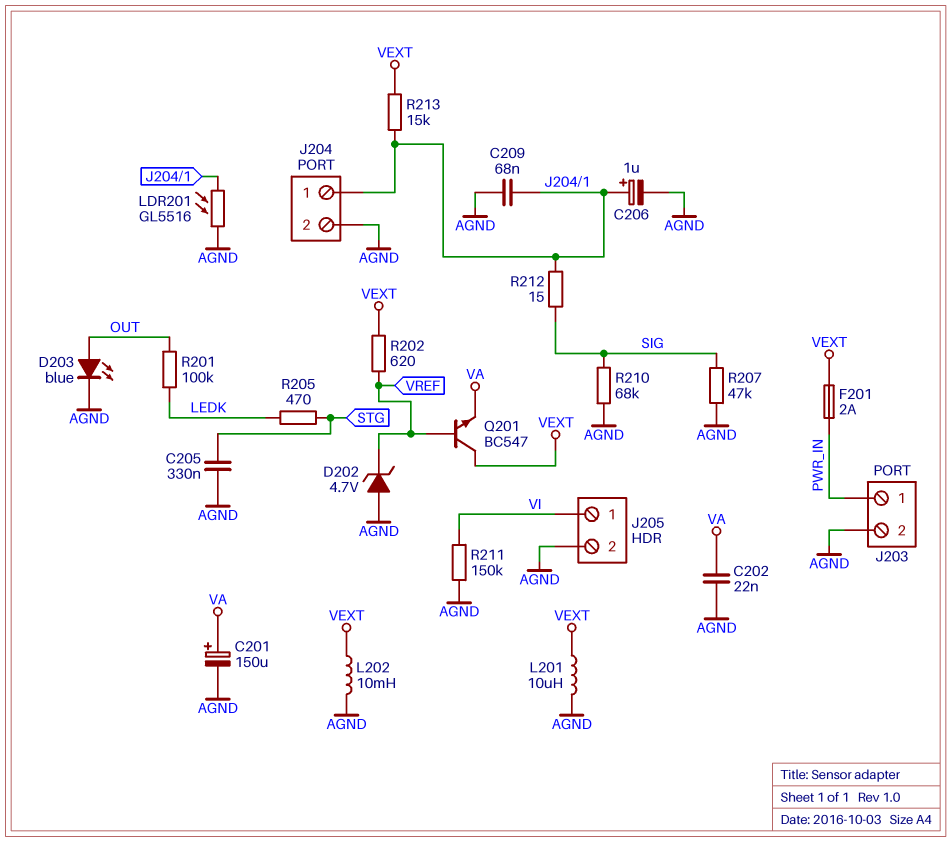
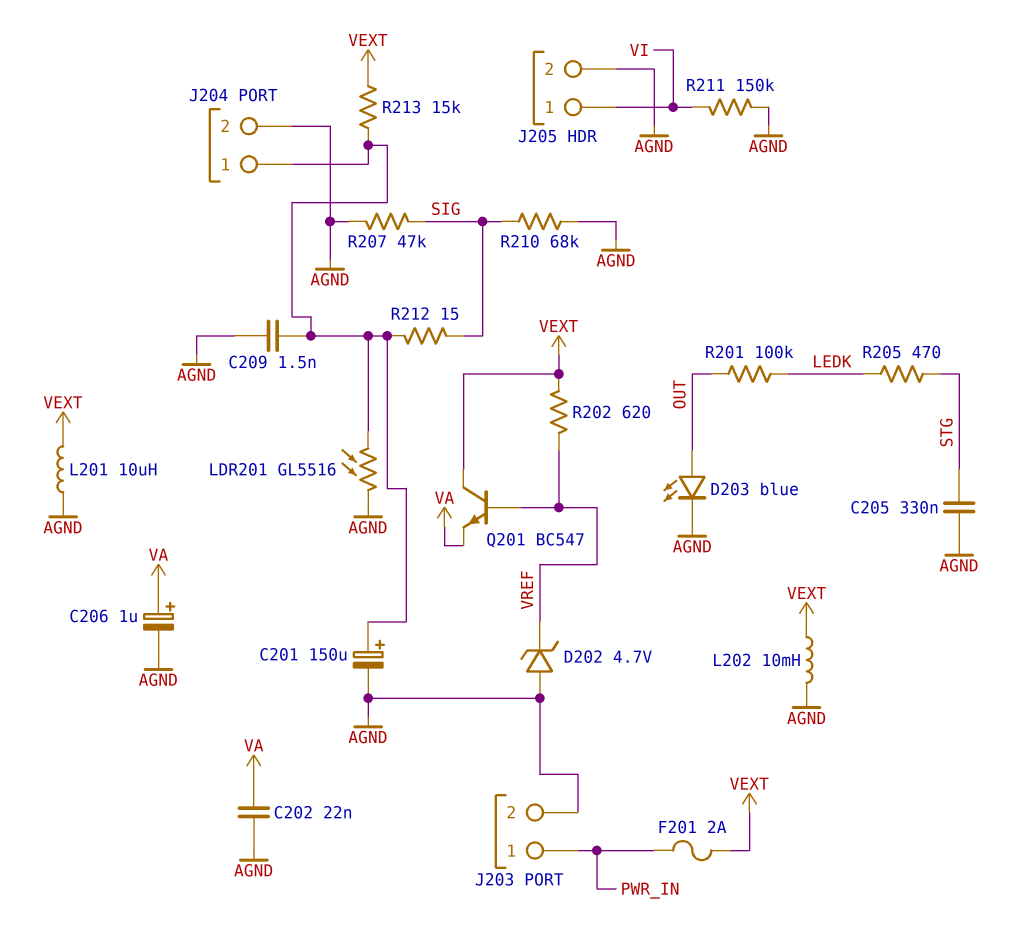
C201: 150uF (plus VA, minus AGND) -> 150uF (plus J204/1, minus AGND)
C206: 1uF (plus J204/1, minus AGND) -> 1uF (plus VA, minus AGND)
C209: 68nF (AGND, J204/1) -> 1.5nF (AGND, J204/1)

